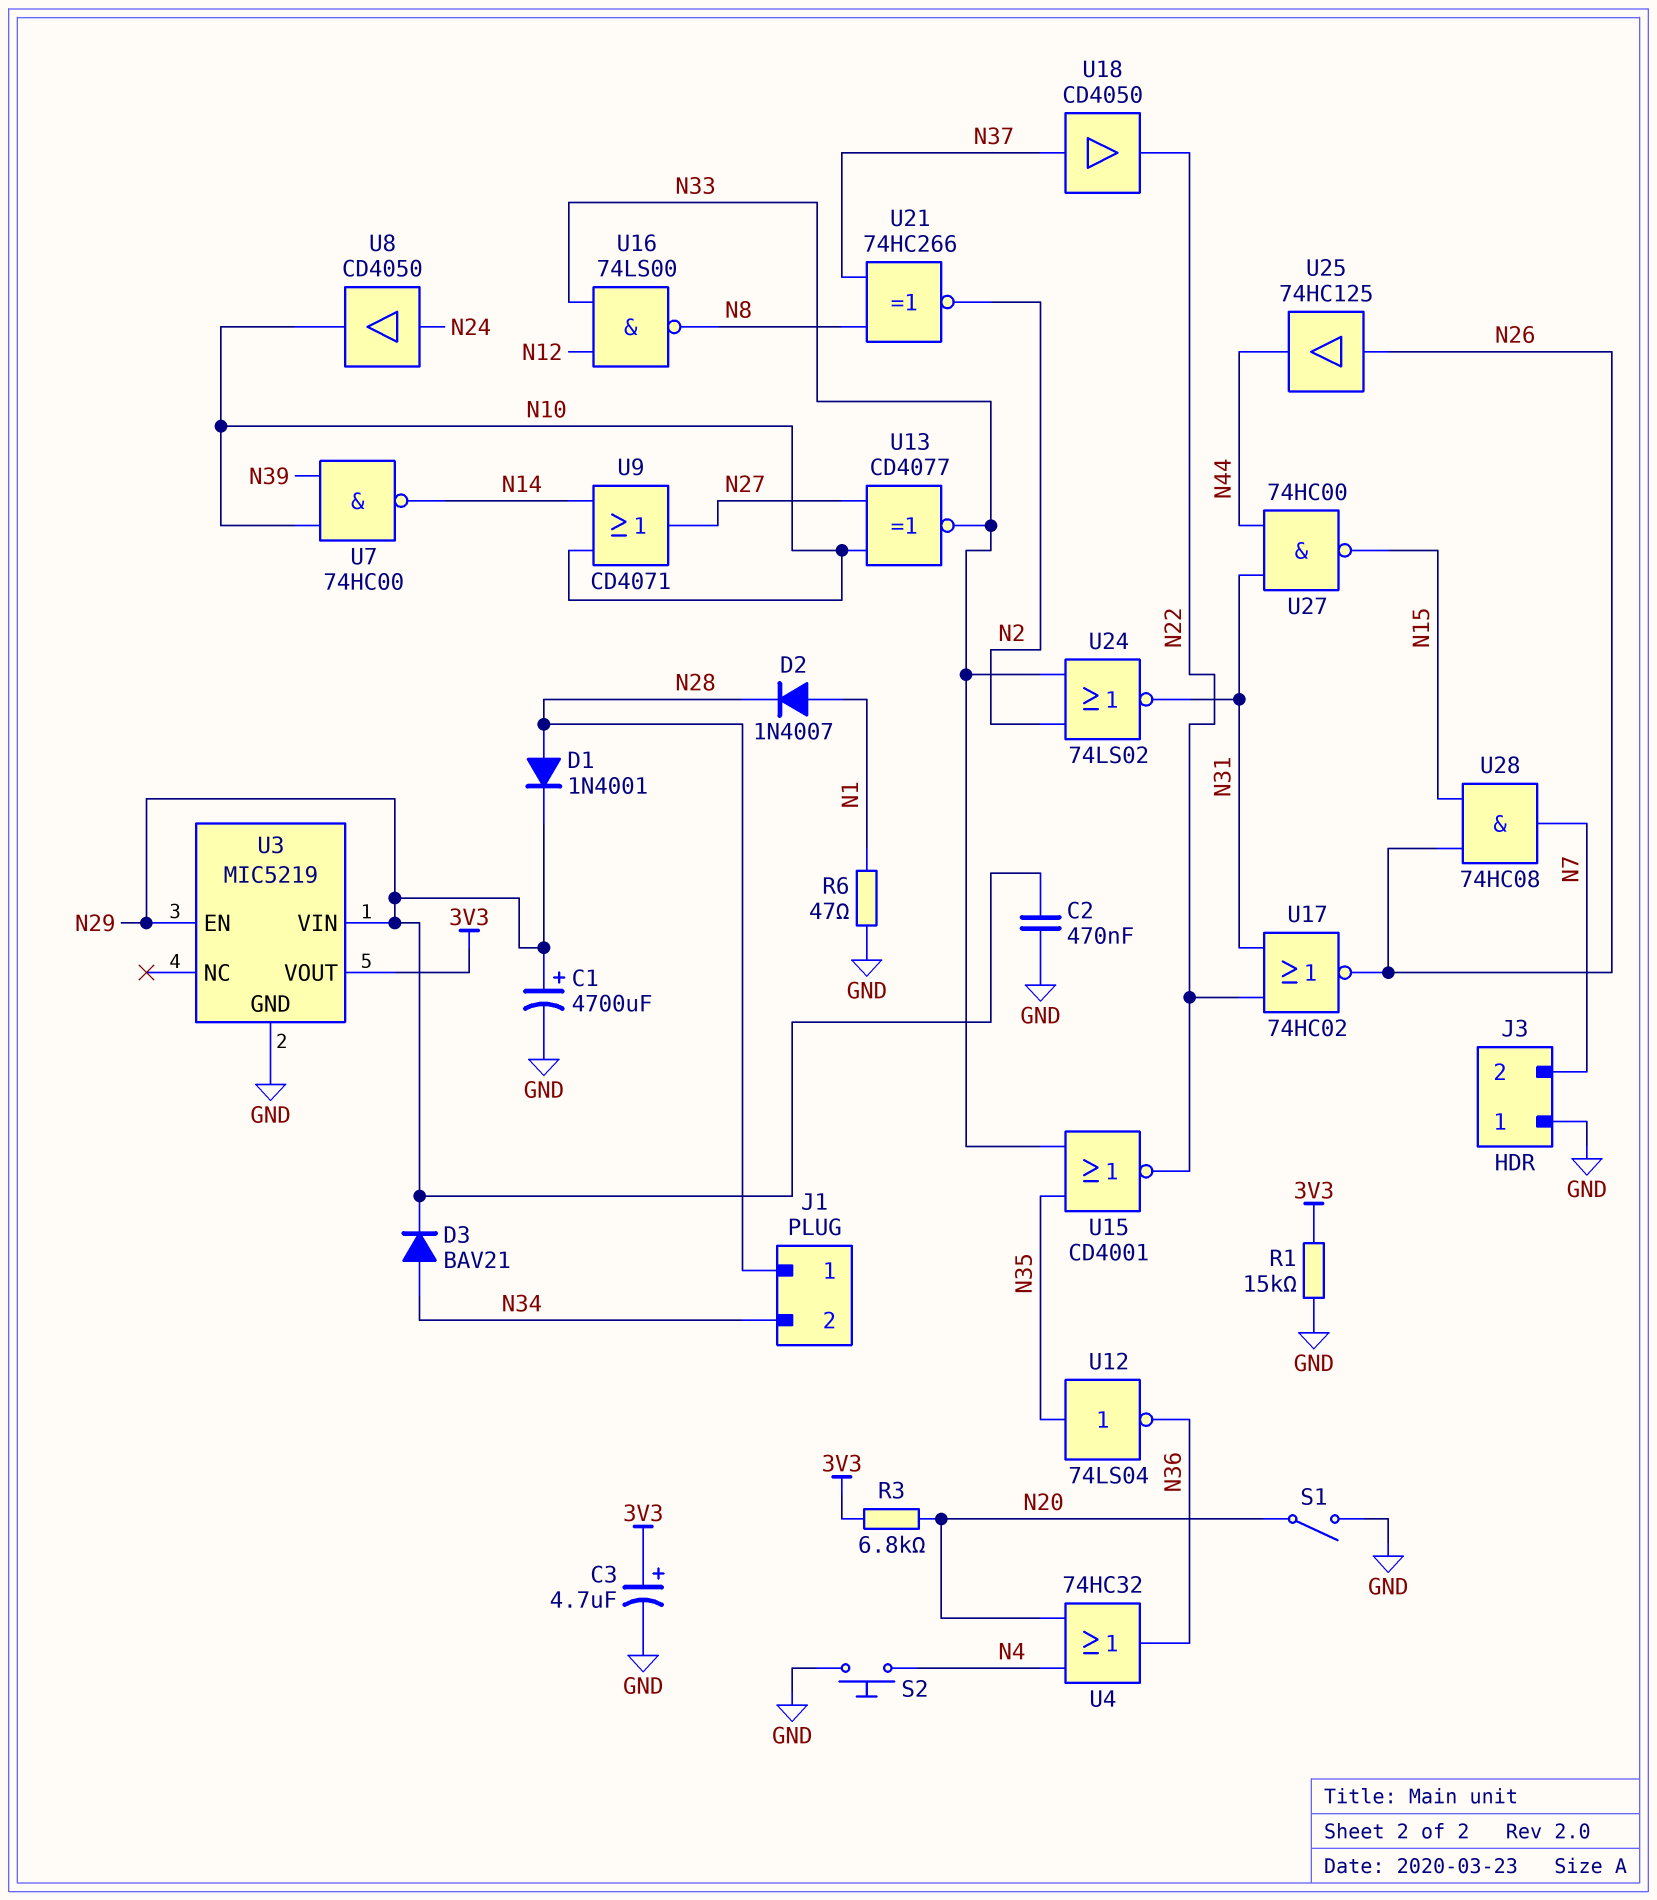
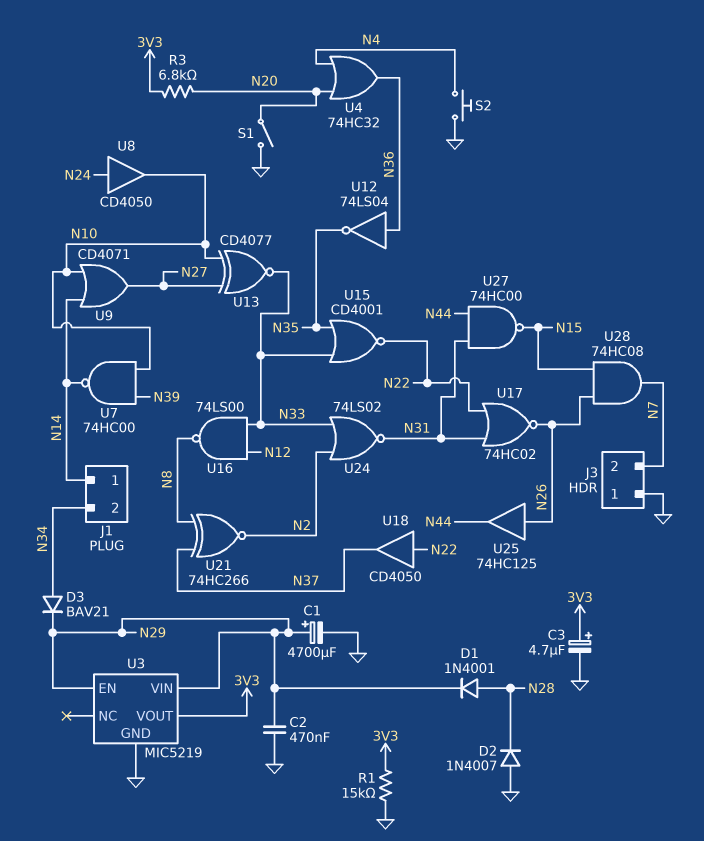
D2: diode 1N4007 (A N1, K N28) -> diode 1N4007 (A GND, K N28)
J1 pin 1: N28 -> N14
R6: 47 (GND, N1) -> none
U12: NOT 74LS04 (in N35, out N36) -> NOT 74LS04 (in N36, out N35)
U18: buffer CD4050 (in N37, out N22) -> buffer CD4050 (in N22, out N37)

